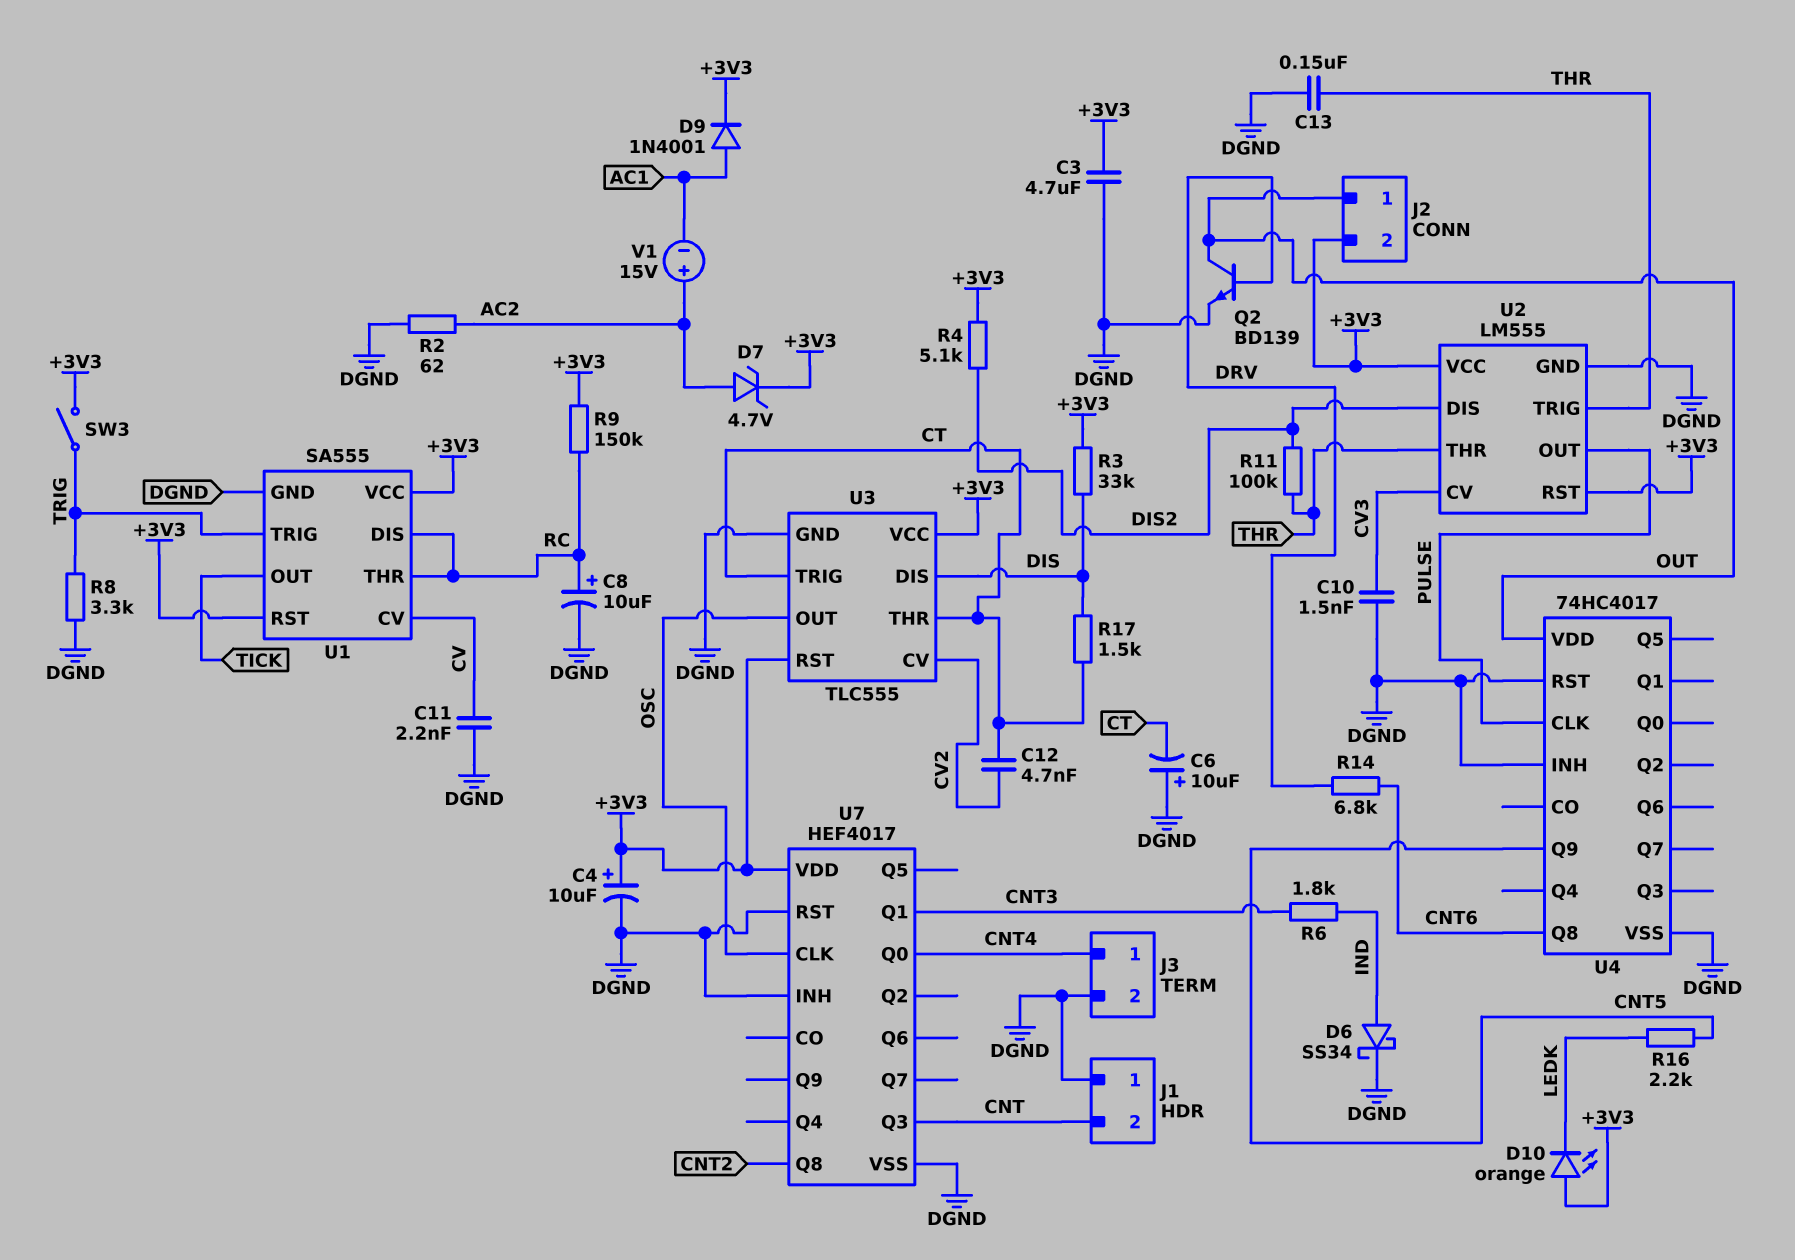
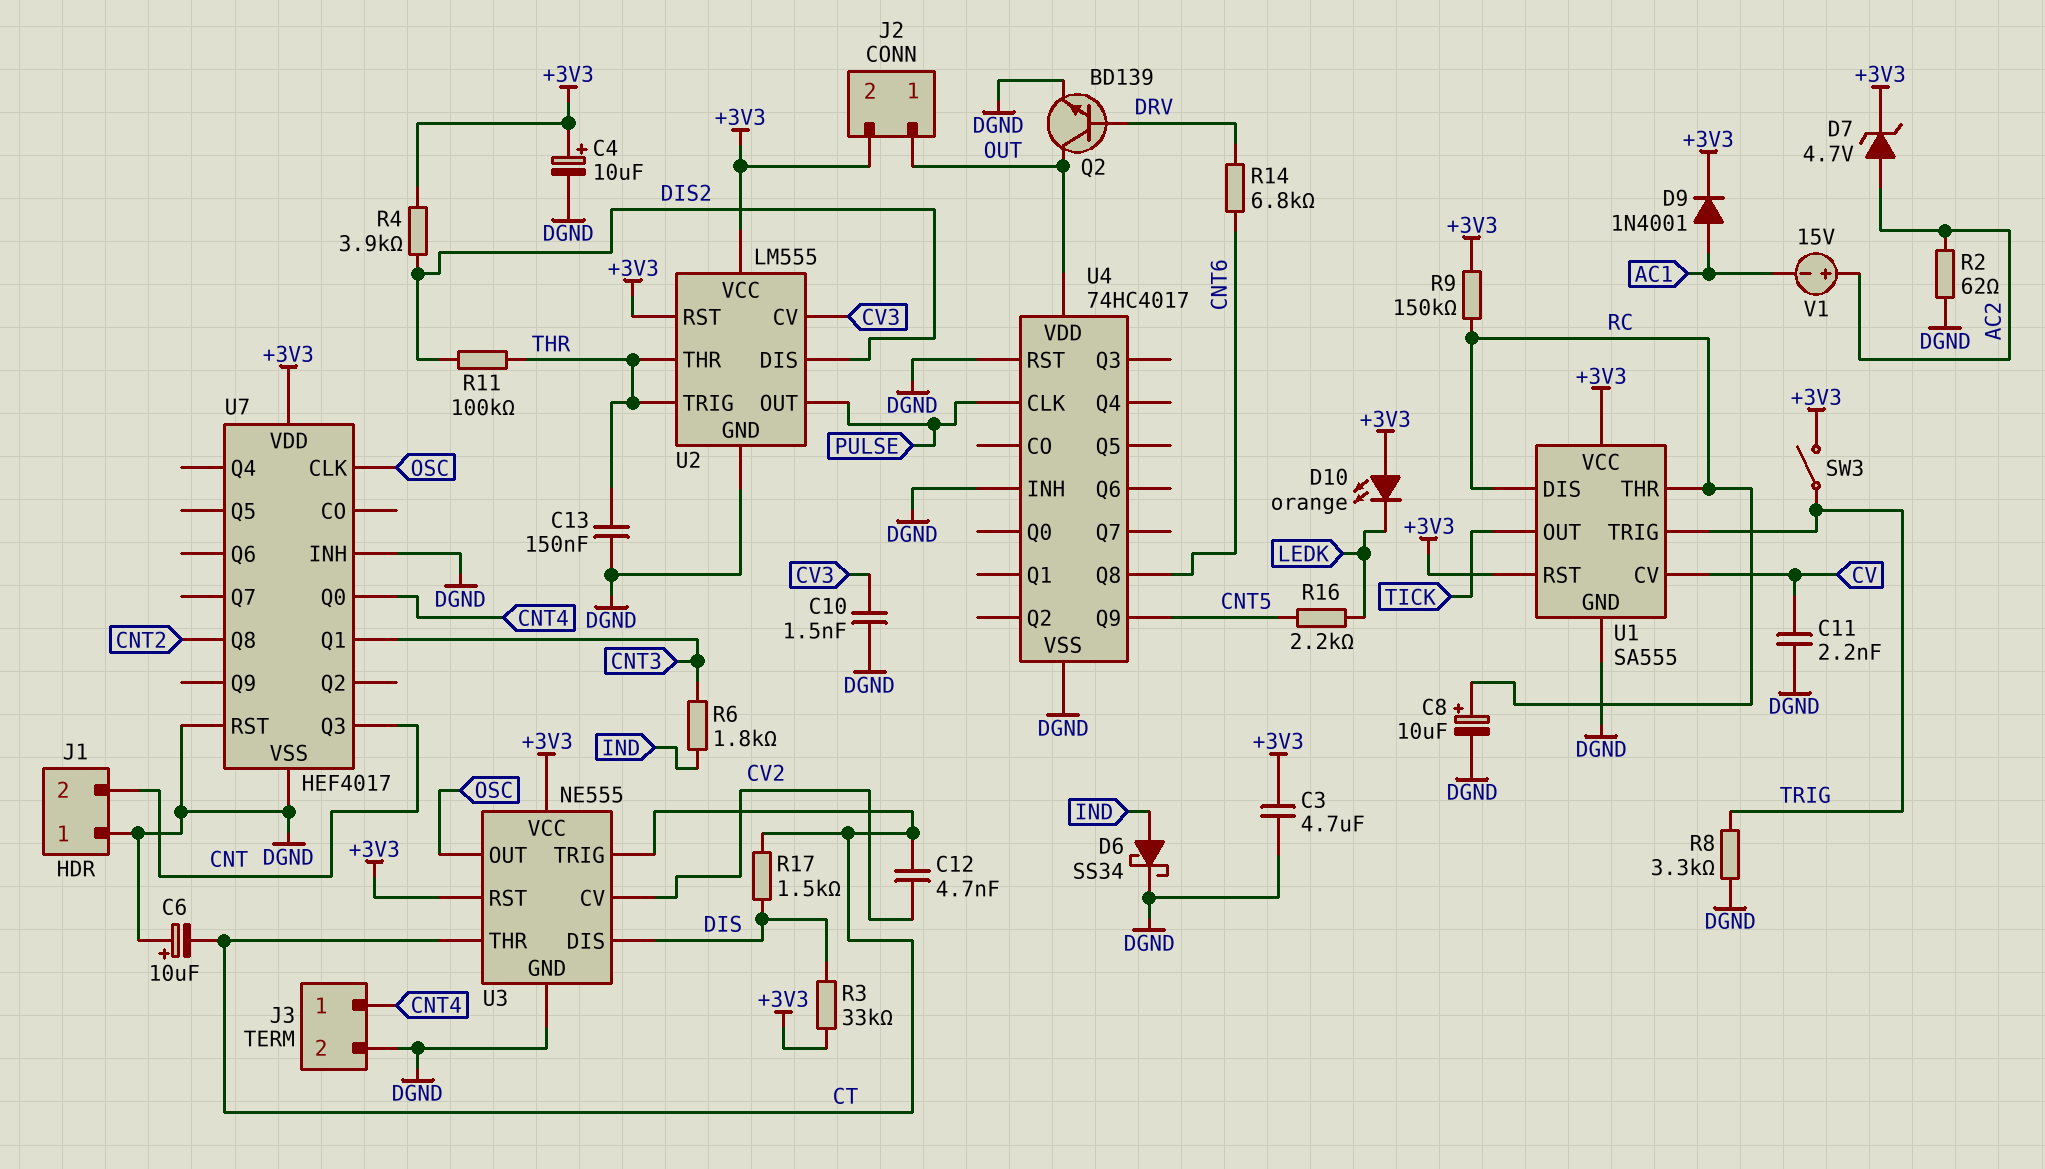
R4: 5.1k (+3V3, DIS2) -> 3.9k (+3V3, DIS2)
U3: TLC555 -> NE555

